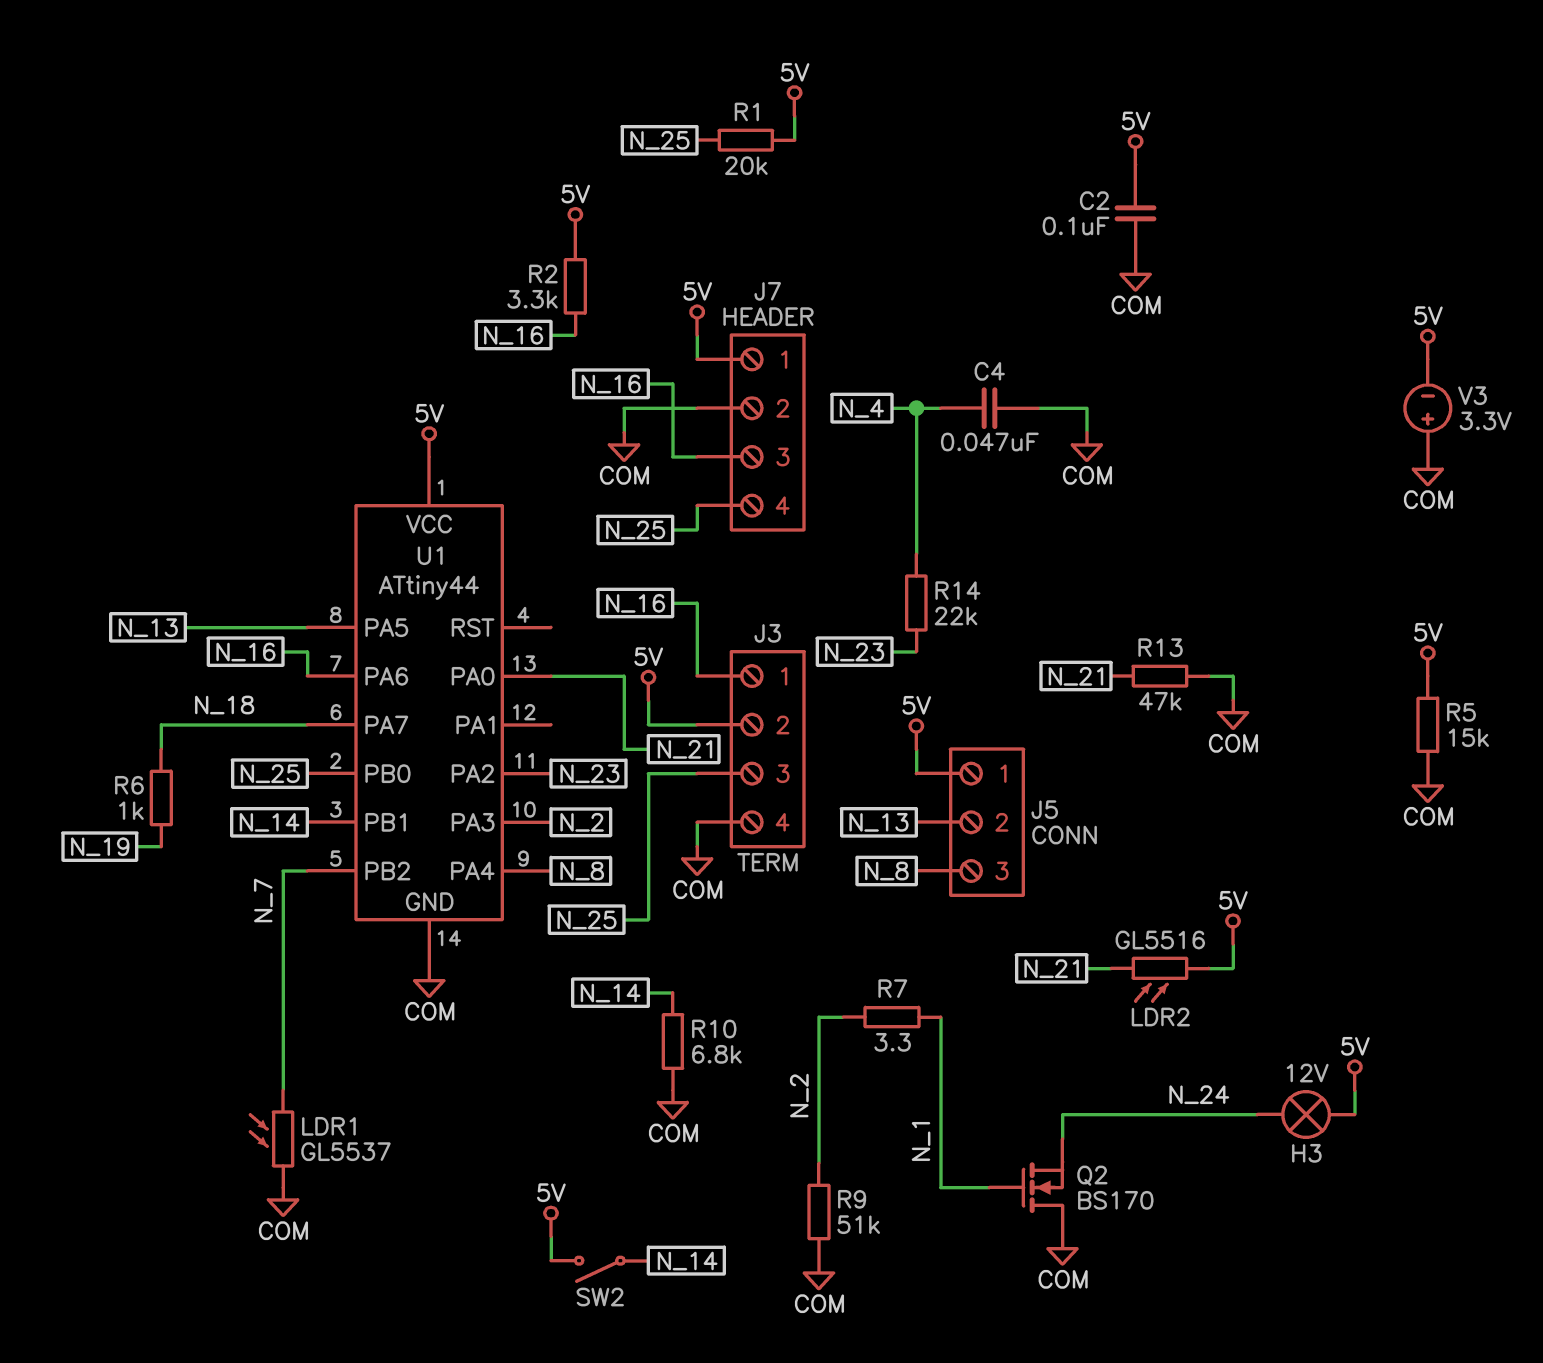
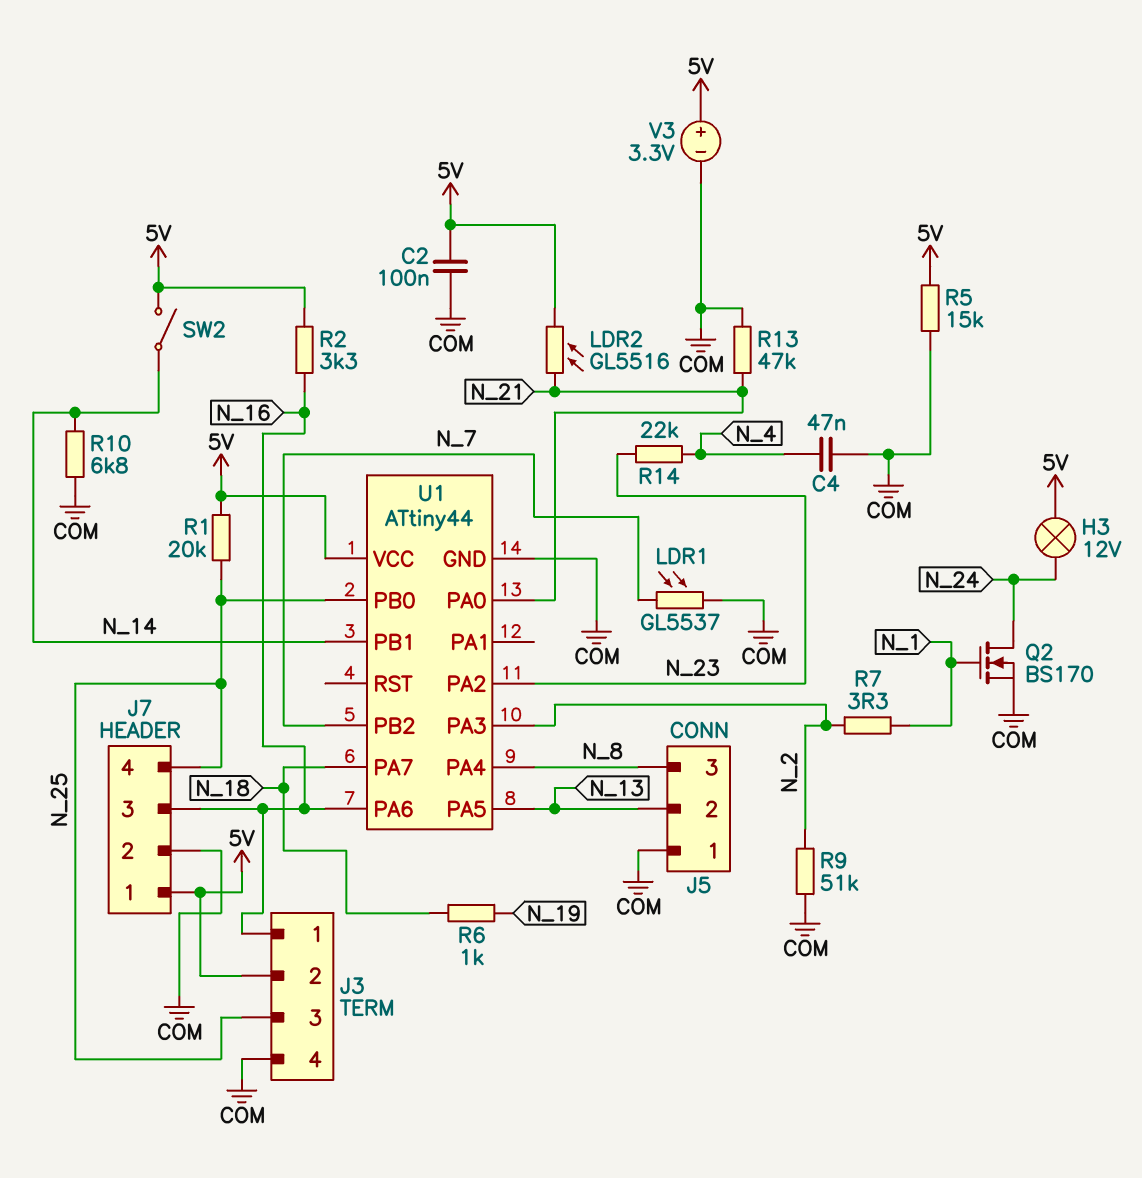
J5 pin 1: 5V -> COM
Q2: NMOS BS170 (G N_1, D COM, S N_24) -> NMOS BS170 (G N_1, D N_24, S COM)
V3: 3.3V (plus COM, minus 5V) -> 3.3V (plus 5V, minus COM)

